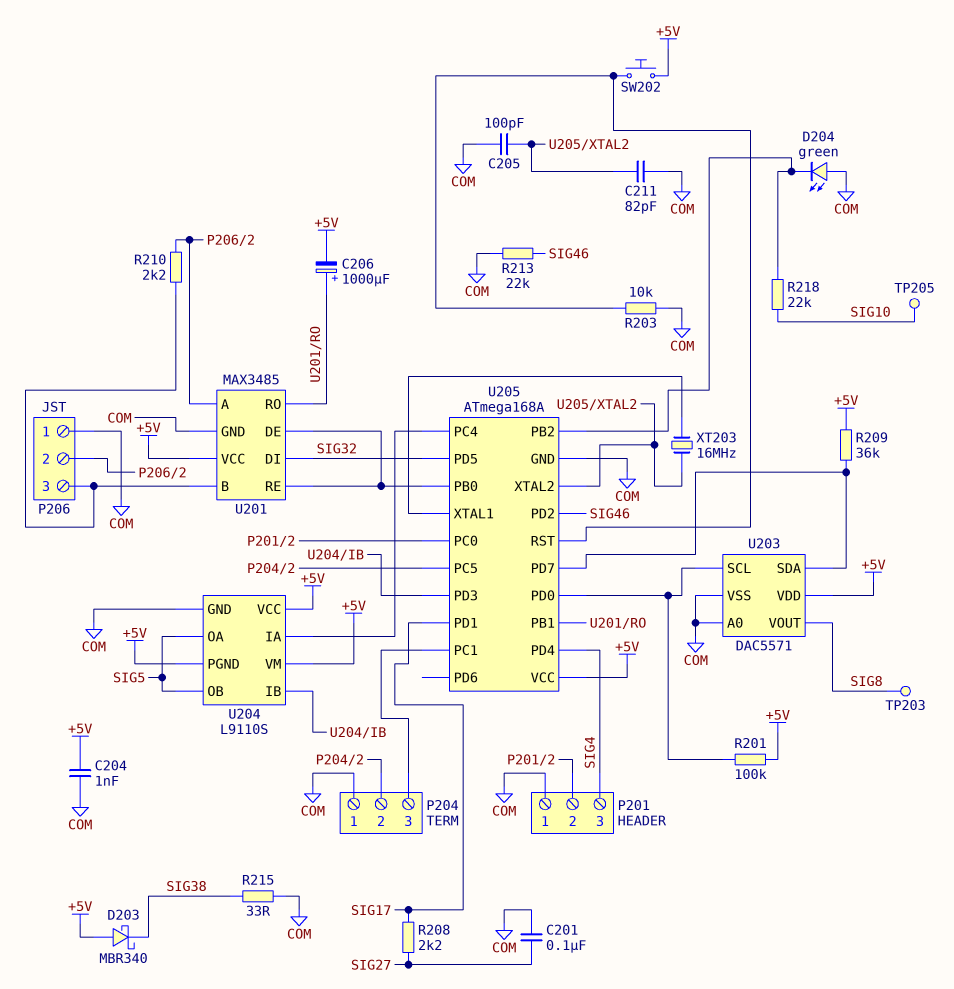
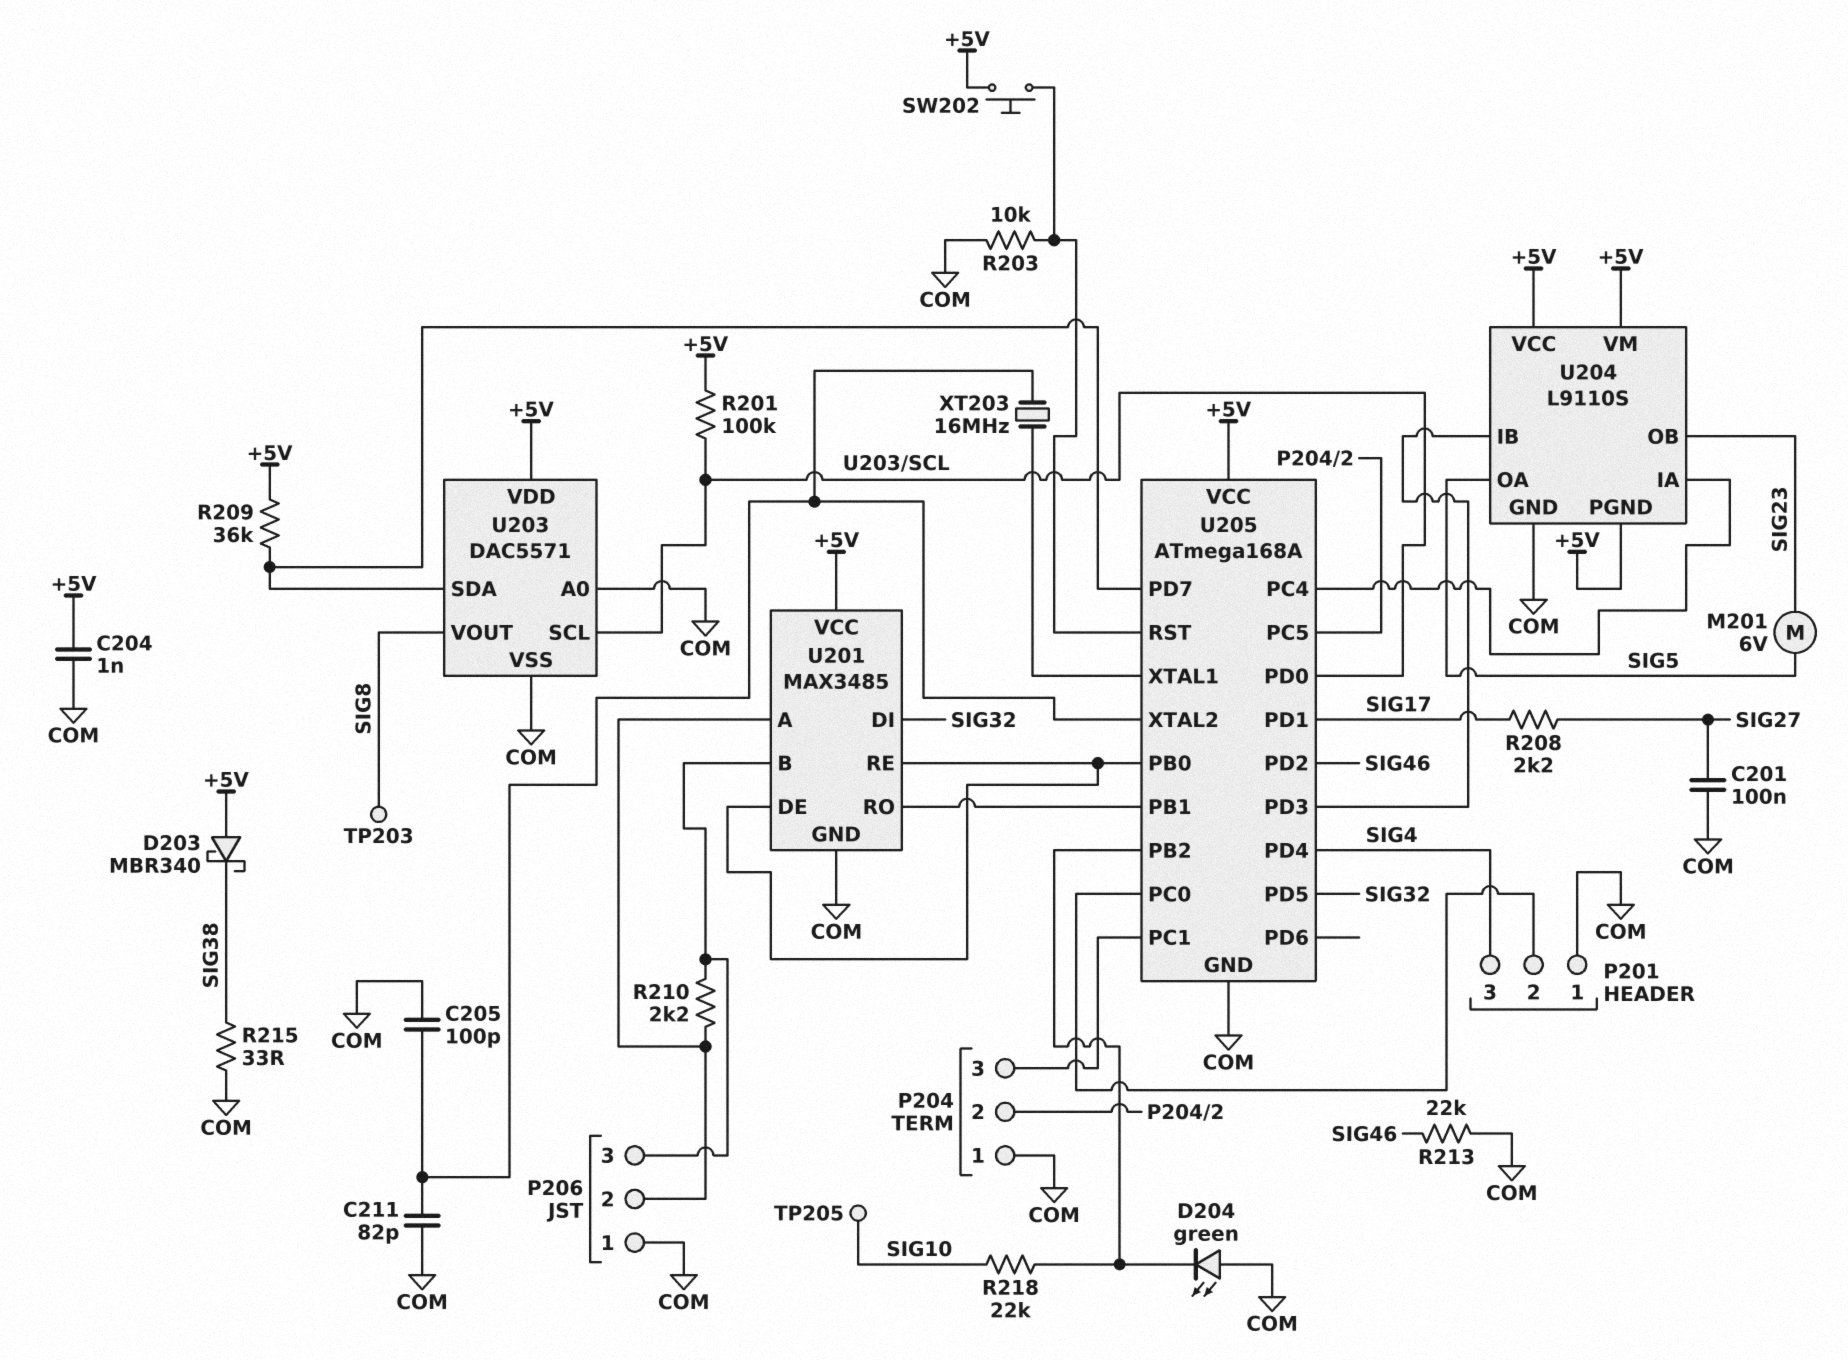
C206: 1000uF (plus U201/RO, minus +5V) -> none
M201: none -> motor 6V (SIG5, SIG23)
U204 pin OB: SIG5 -> SIG23

